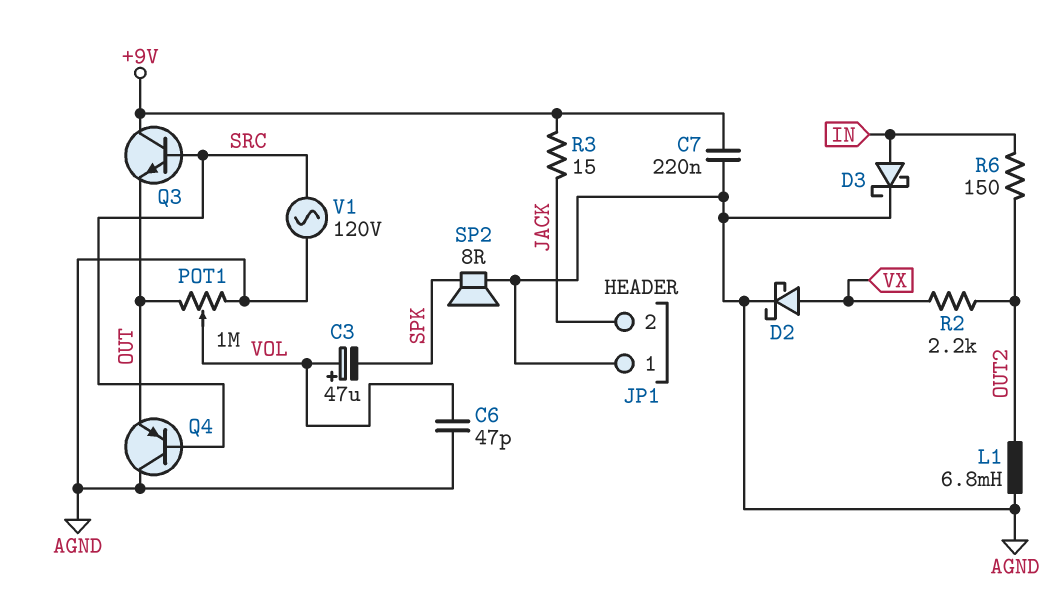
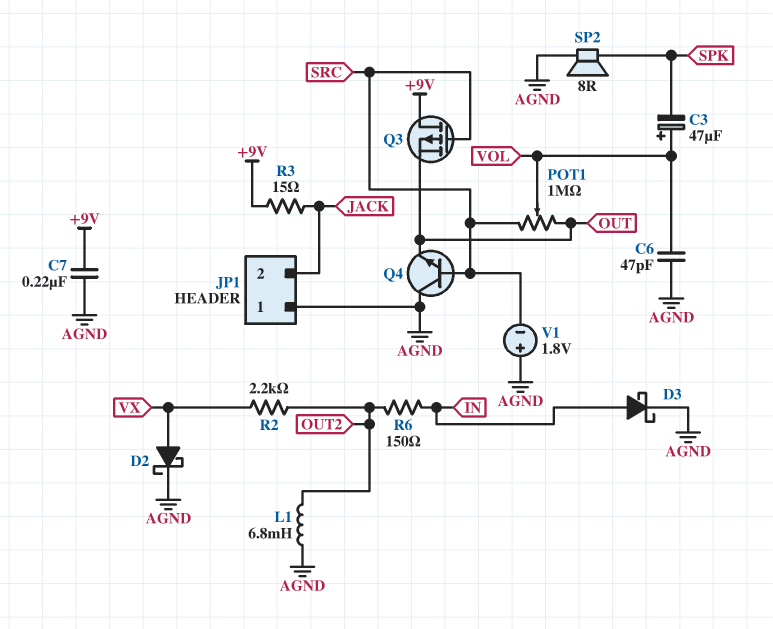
POT1: 1M (AGND, OUT, wiper VOL) -> 1M (OUT, SRC, wiper VOL)
Q3: NPN (B SRC, C +9V, E OUT) -> PMOS (G SRC, D +9V, S OUT)
Q4: PNP (B SRC, C AGND, E OUT) -> NPN (B SRC, C AGND, E OUT)
V1: AC 120V (AGND, SRC) -> 1.8V (plus AGND, minus SRC)

